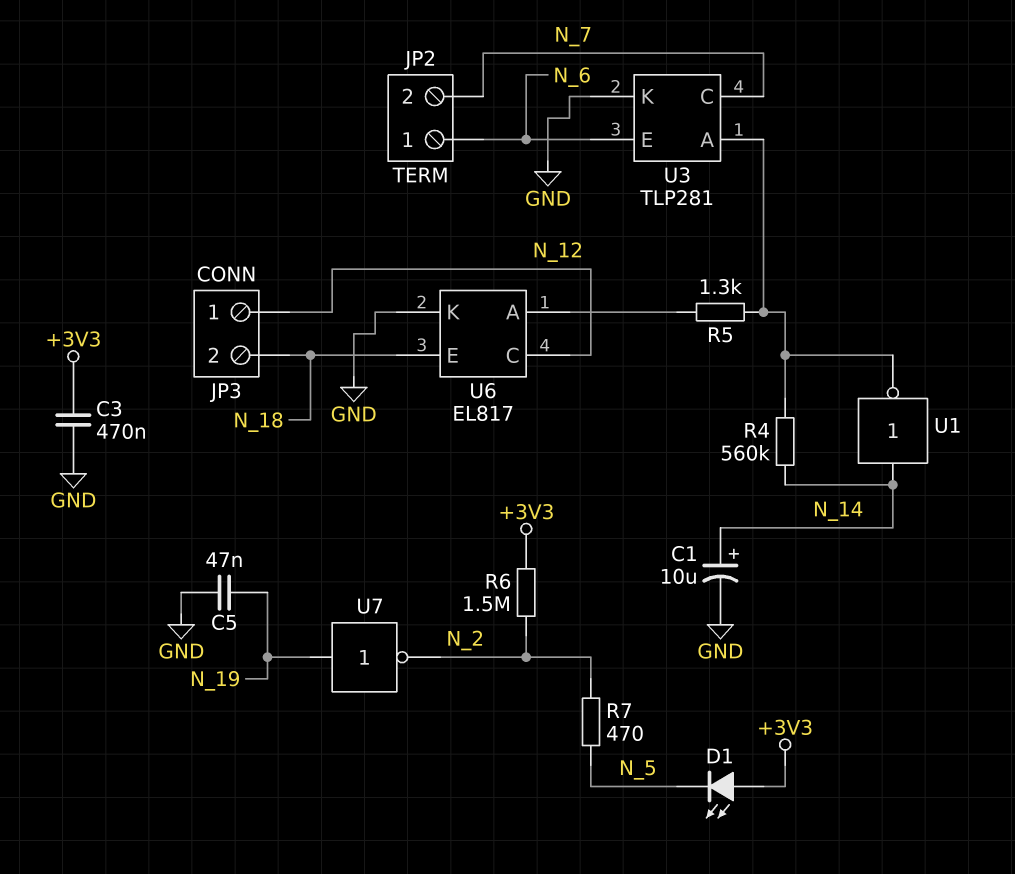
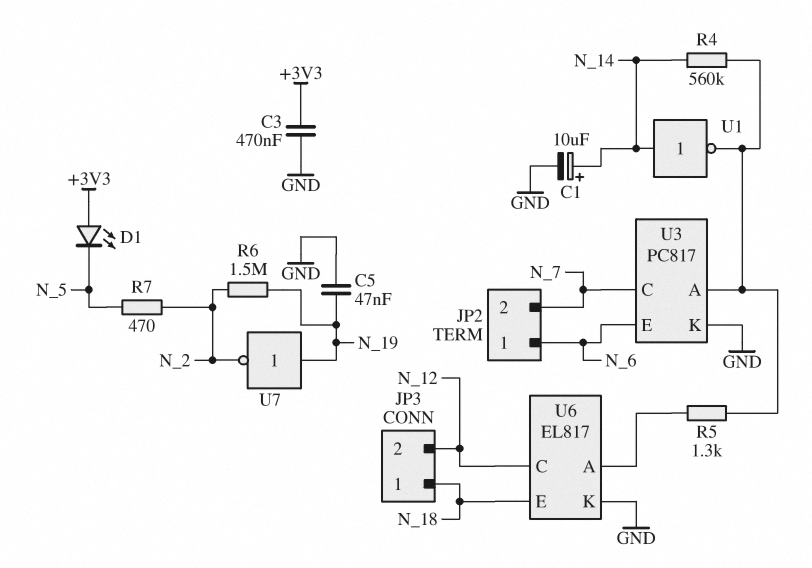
JP3 pin 1: N_12 -> N_18
JP3 pin 2: N_18 -> N_12
R6: 1.5M (+3V3, N_2) -> 1.5M (N_2, N_19)
U3: TLP281 -> PC817

